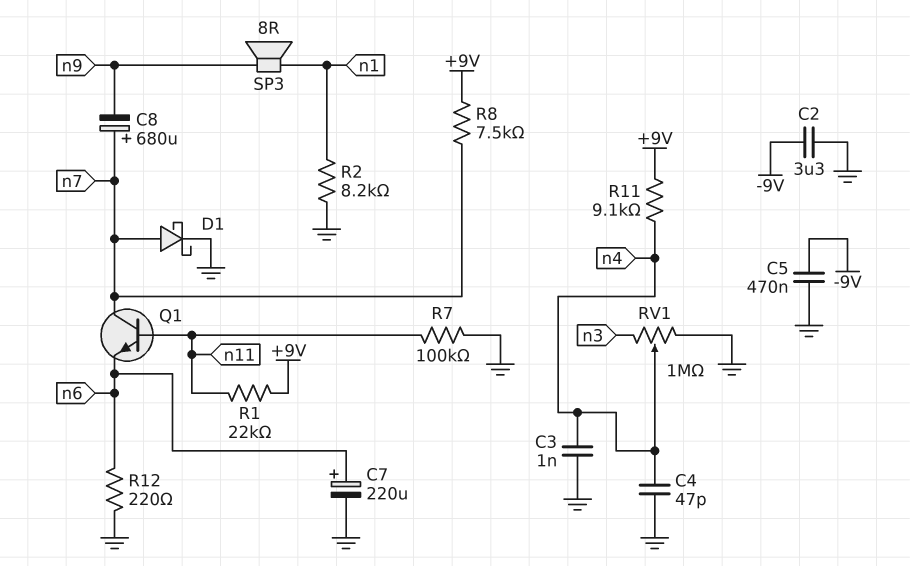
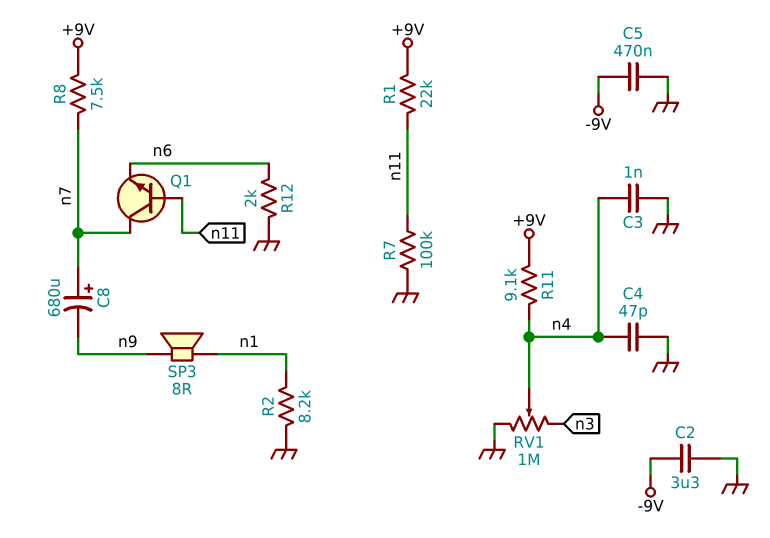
C7: 220uF (plus n6, minus GND) -> none
D1: schottky (A n7, K GND) -> none
R12: 220 (GND, n6) -> 2k (GND, n6)

